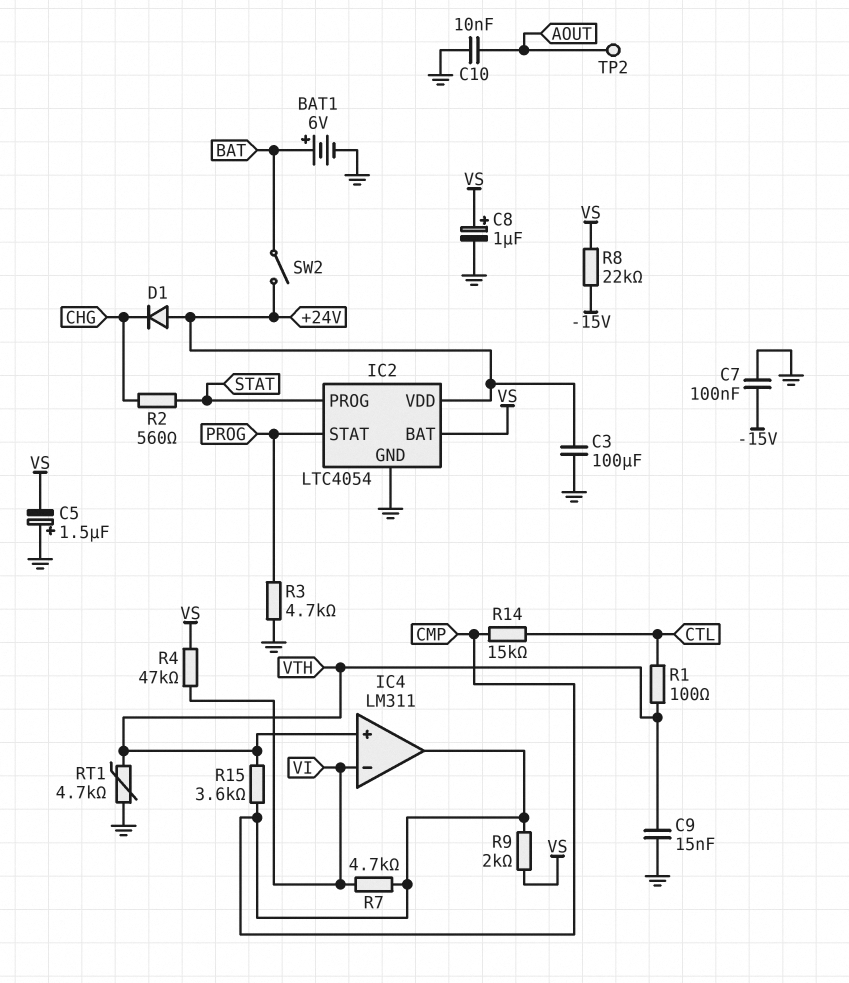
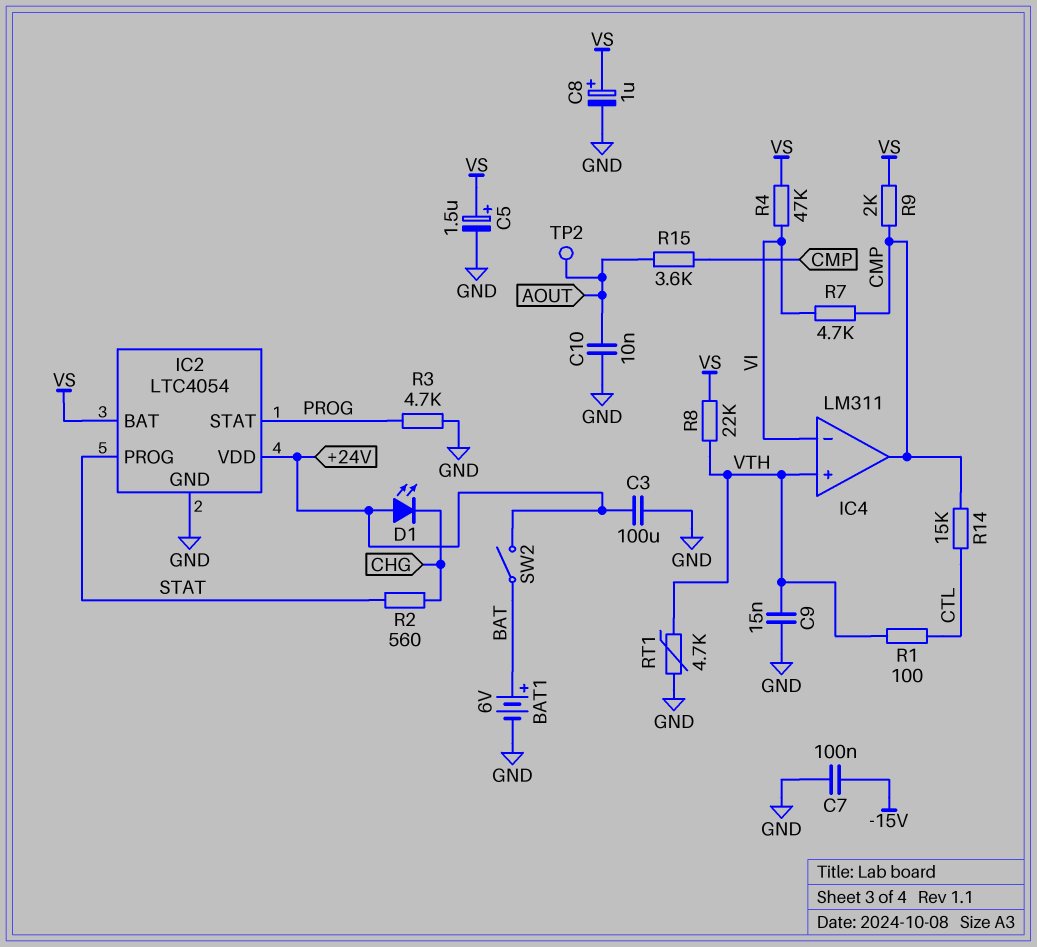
C5: 1.5uF (plus GND, minus VS) -> 1.5uF (plus VS, minus GND)
D1: diode (A +24V, K CHG) -> LED (A +24V, K CHG)
R8: 22k (-15V, VS) -> 22k (VS, VTH)
R15: 3.6k (CMP, VTH) -> 3.6k (AOUT, CMP)

